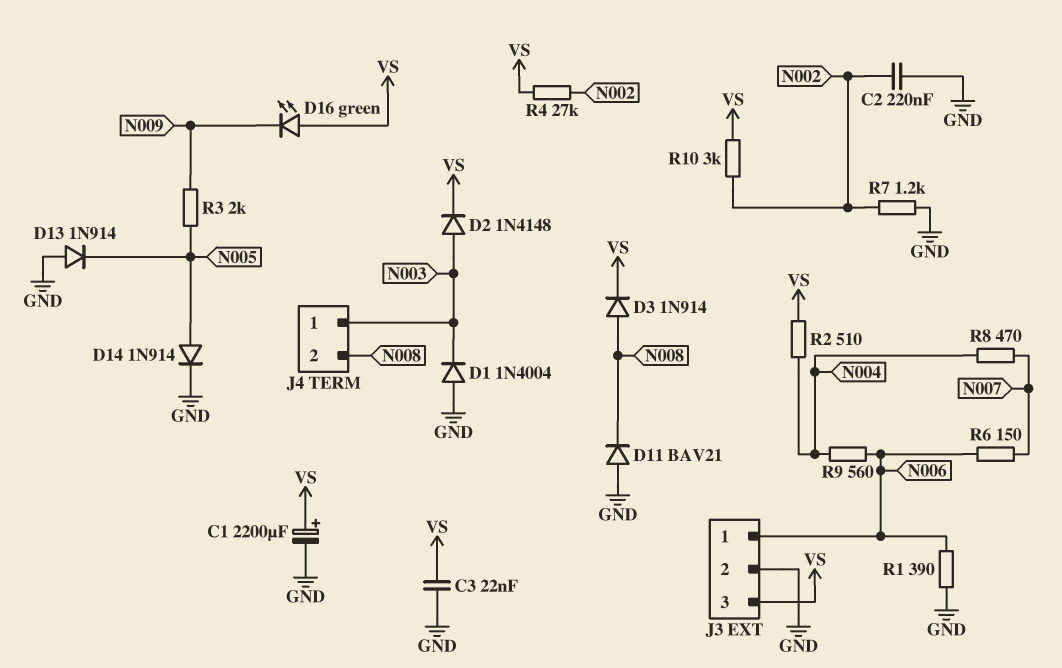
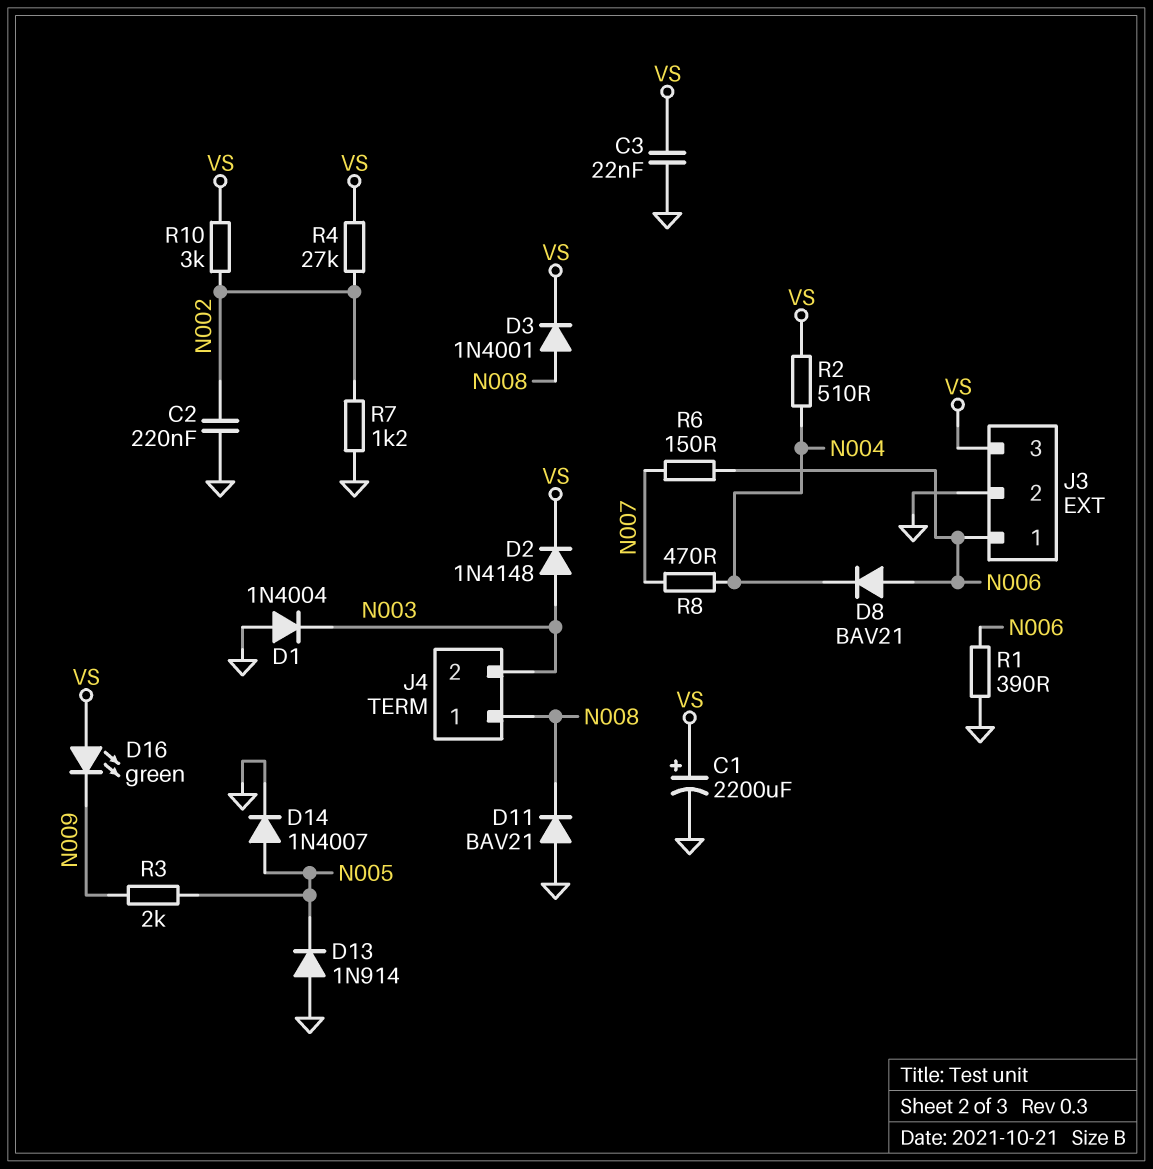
D3: diode 1N914 (A N008, K VS) -> diode 1N4001 (A N008, K VS)
D8: none -> diode BAV21 (A N006, K N004)
D14: diode 1N914 (A N005, K GND) -> diode 1N4007 (A N005, K GND)
J4 pin 1: N003 -> N008
J4 pin 2: N008 -> N003
R9: 560 (N004, N006) -> none

